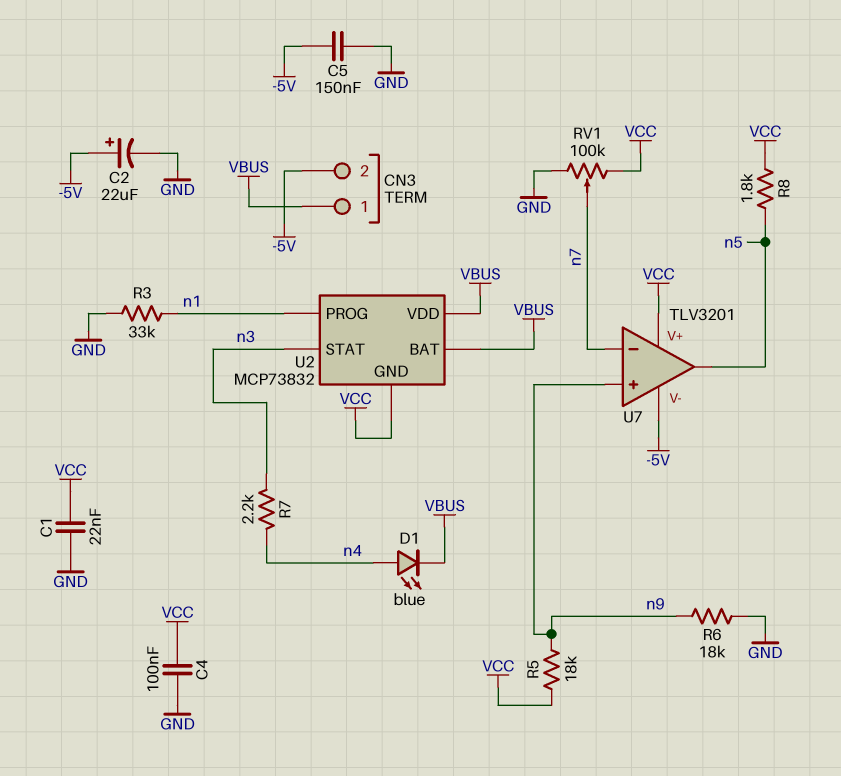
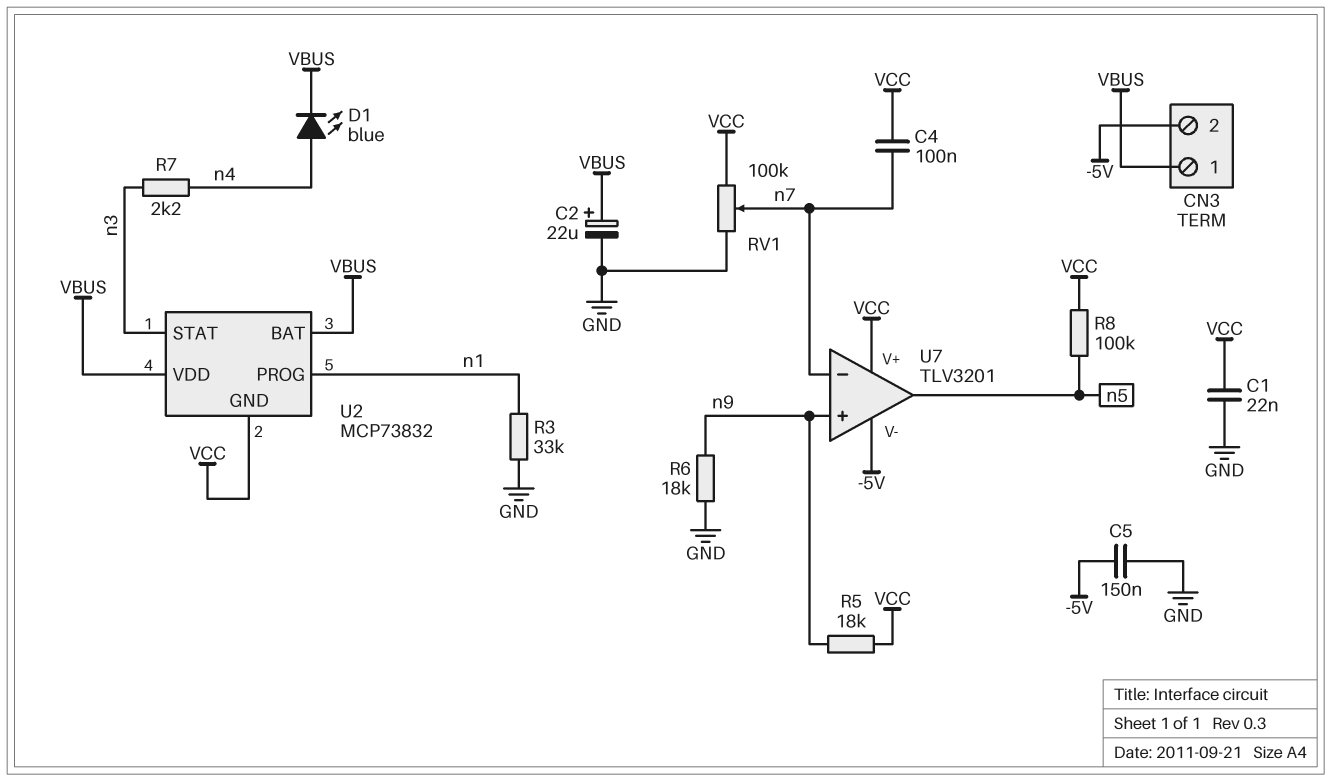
C2: 22uF (plus -5V, minus GND) -> 22uF (plus VBUS, minus GND)
C4: 100nF (GND, VCC) -> 100nF (VCC, n7)
R8: 1.8k (VCC, n5) -> 100k (VCC, n5)

